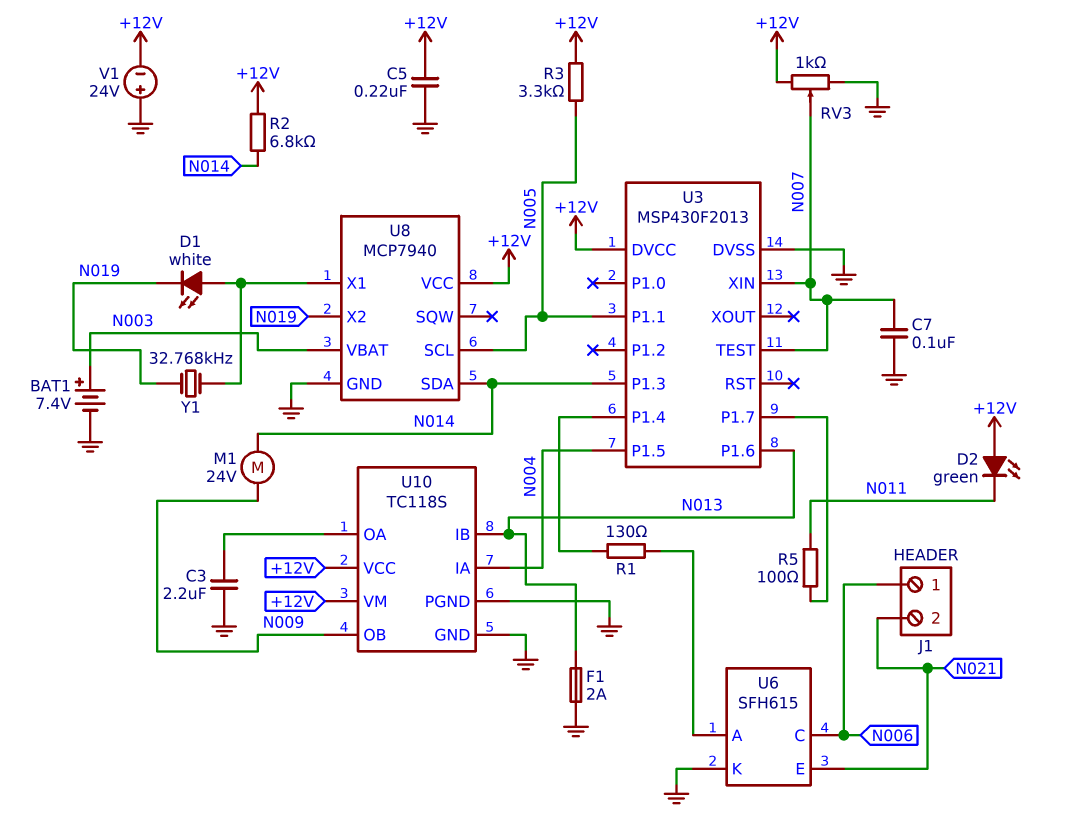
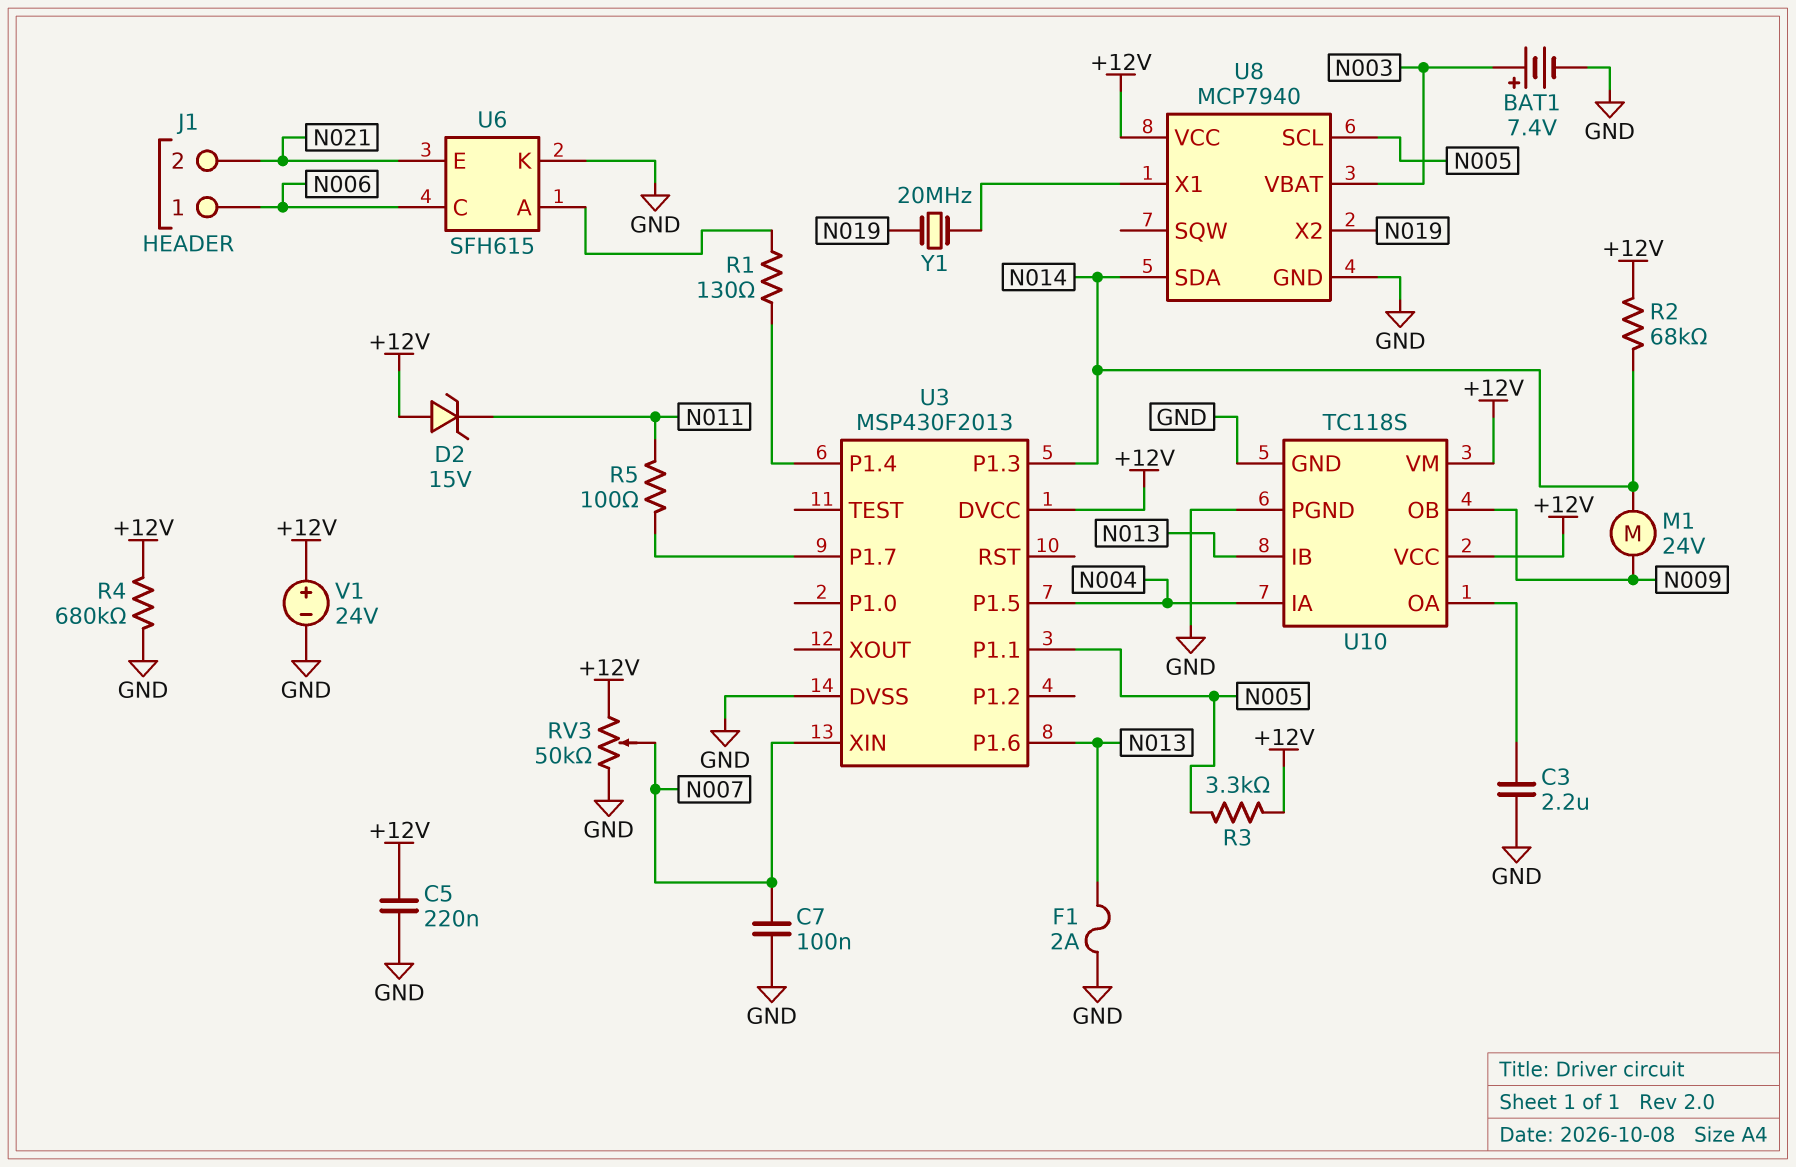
D1: LED white (A U8/X1, K N019) -> none
D2: LED green (A +12V, K N011) -> zener 15V (A +12V, K N011)
R2: 6.8k (+12V, N014) -> 68k (+12V, N014)
R4: none -> 680k (+12V, GND)
RV3: 1k (+12V, GND, wiper N007) -> 50k (+12V, GND, wiper N007)
U3 pin TEST: N007 -> none
V1: 24V (plus GND, minus +12V) -> 24V (plus +12V, minus GND)
Y1: 32.768kHz (N019, U8/X1) -> 20MHz (N019, U8/X1)

